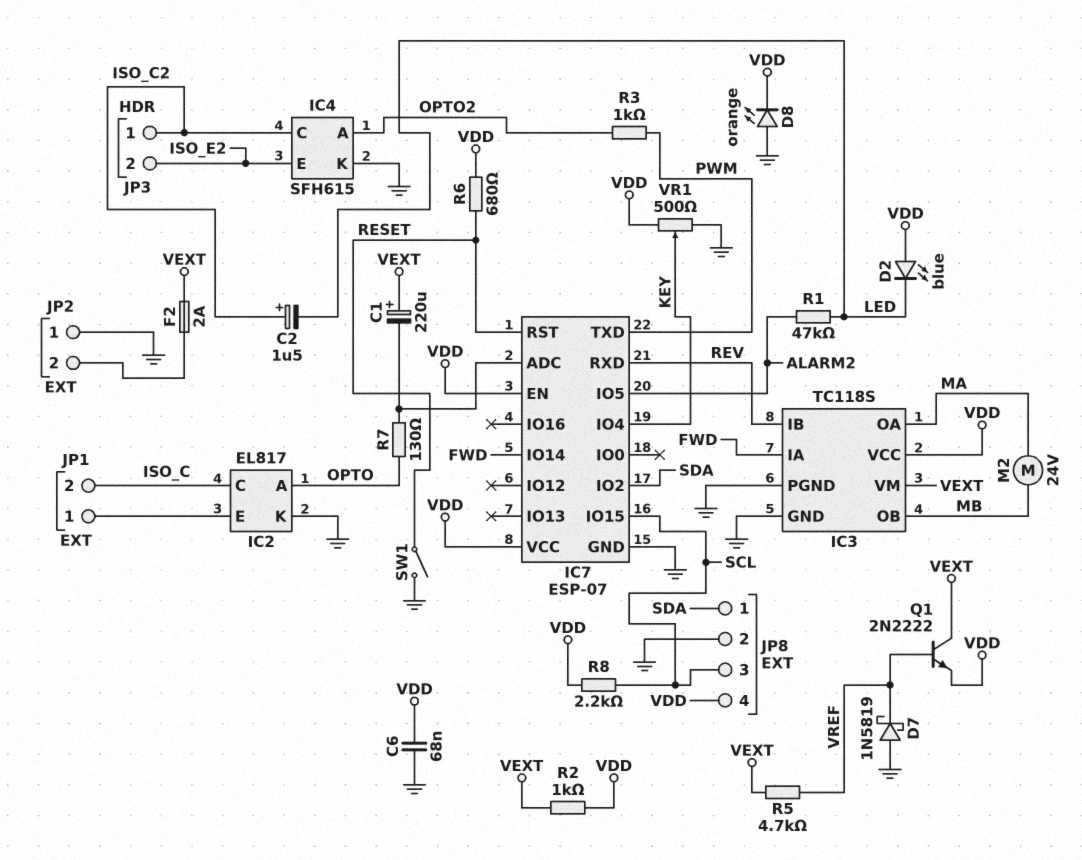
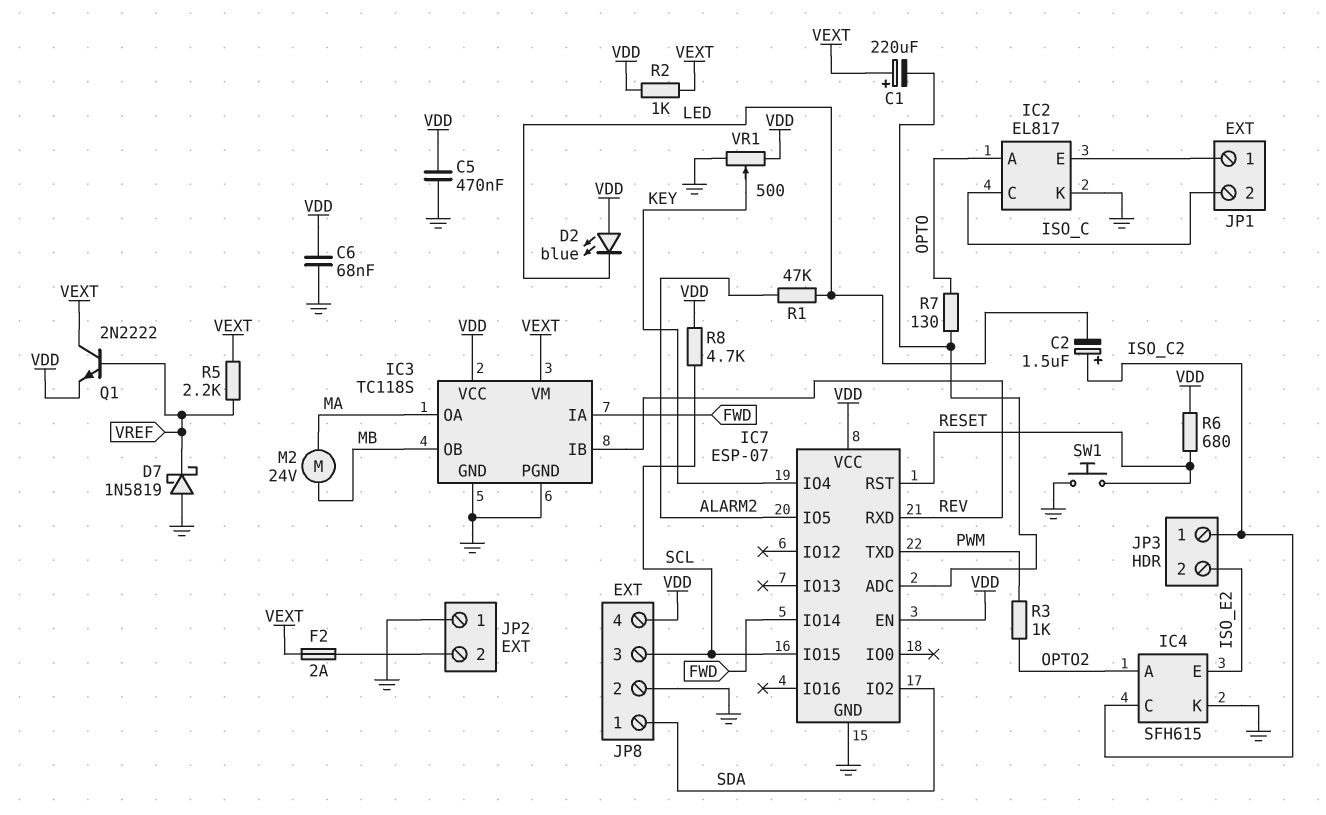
C5: none -> 470nF (GND, VDD)
D8: LED orange (A GND, K VDD) -> none
R5: 4.7k (VEXT, VREF) -> 2.2k (VEXT, VREF)
R8: 2.2k (SCL, VDD) -> 4.7k (SCL, VDD)
SW1: switch (GND, RESET) -> button (GND, RESET)

